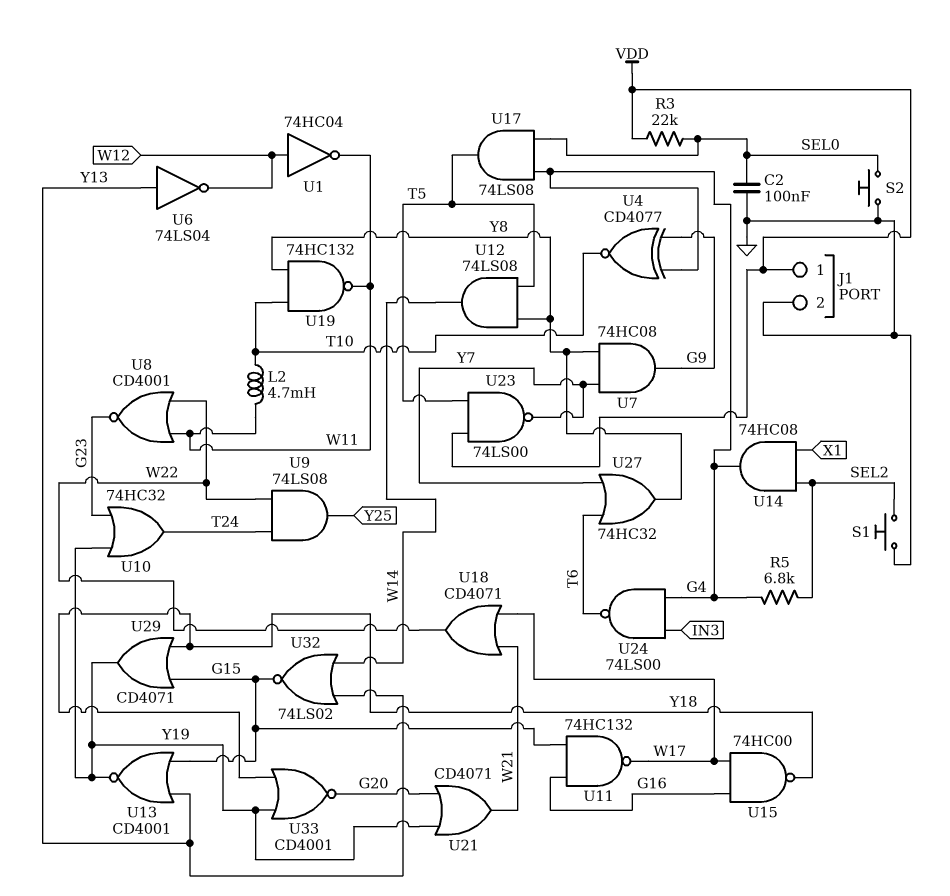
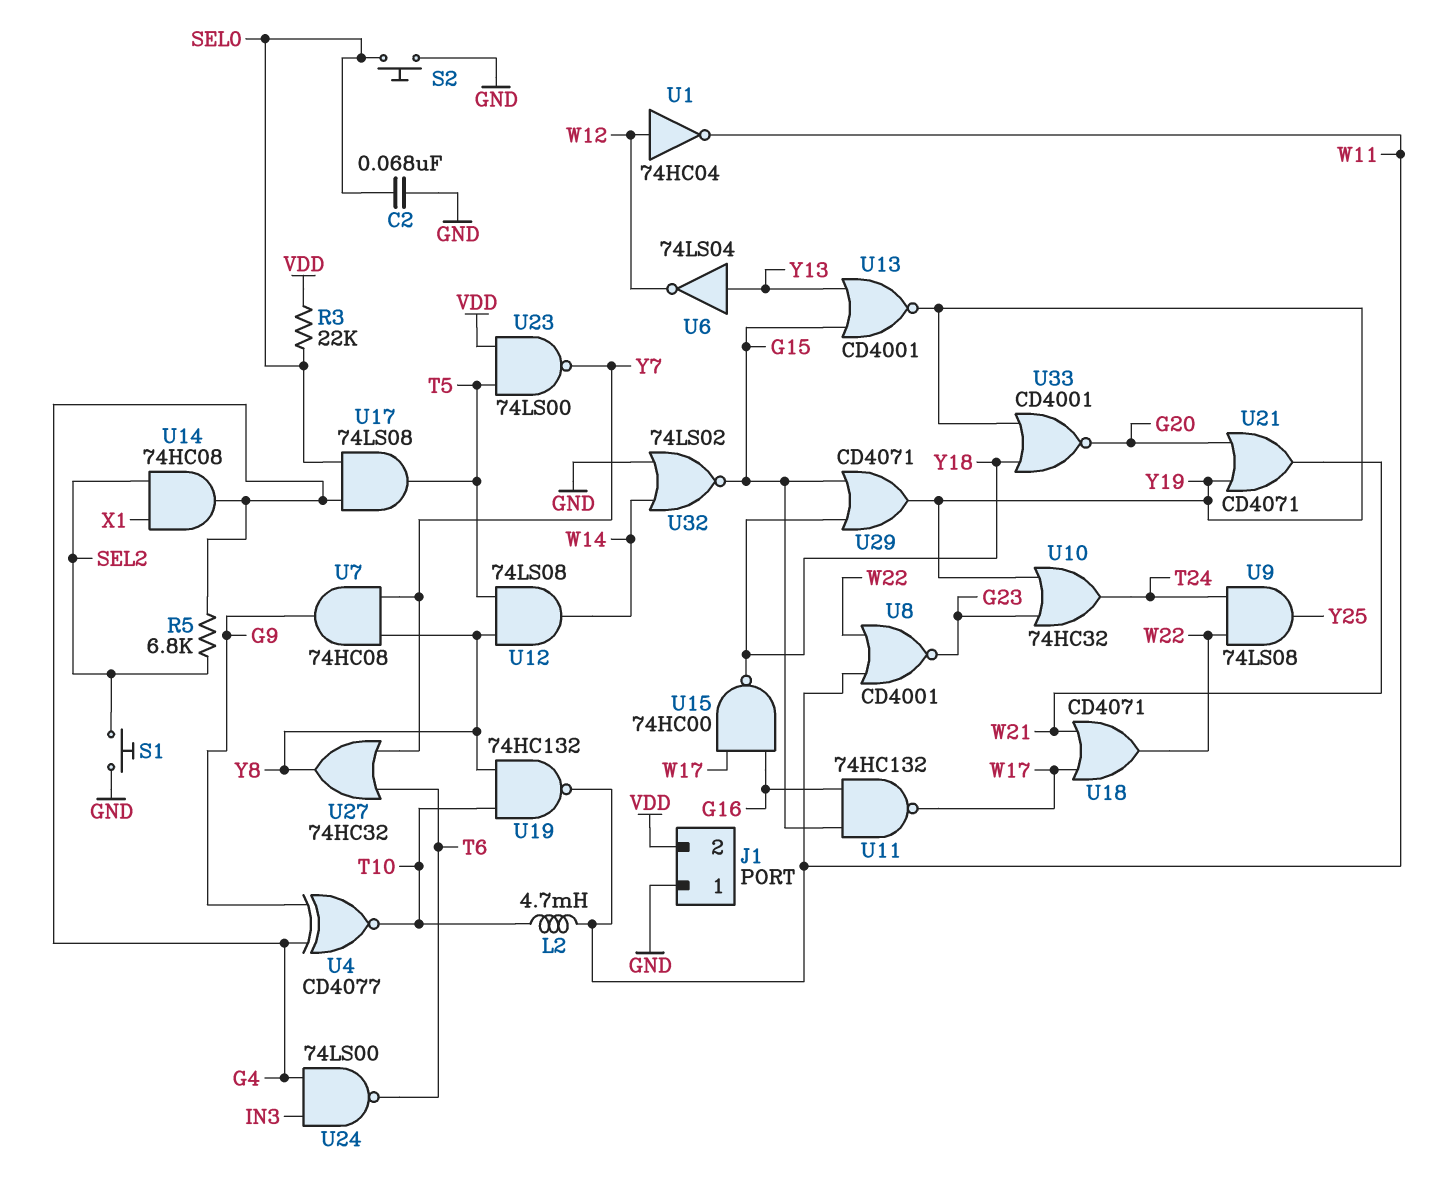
C2: 100nF (GND, SEL0) -> 68nF (GND, SEL0)
J1 pin 1: VDD -> GND
J1 pin 2: GND -> VDD
U32: NOR 74LS02 (in W14, in Y13, out G15) -> NOR 74LS02 (in GND, in W14, out G15)

